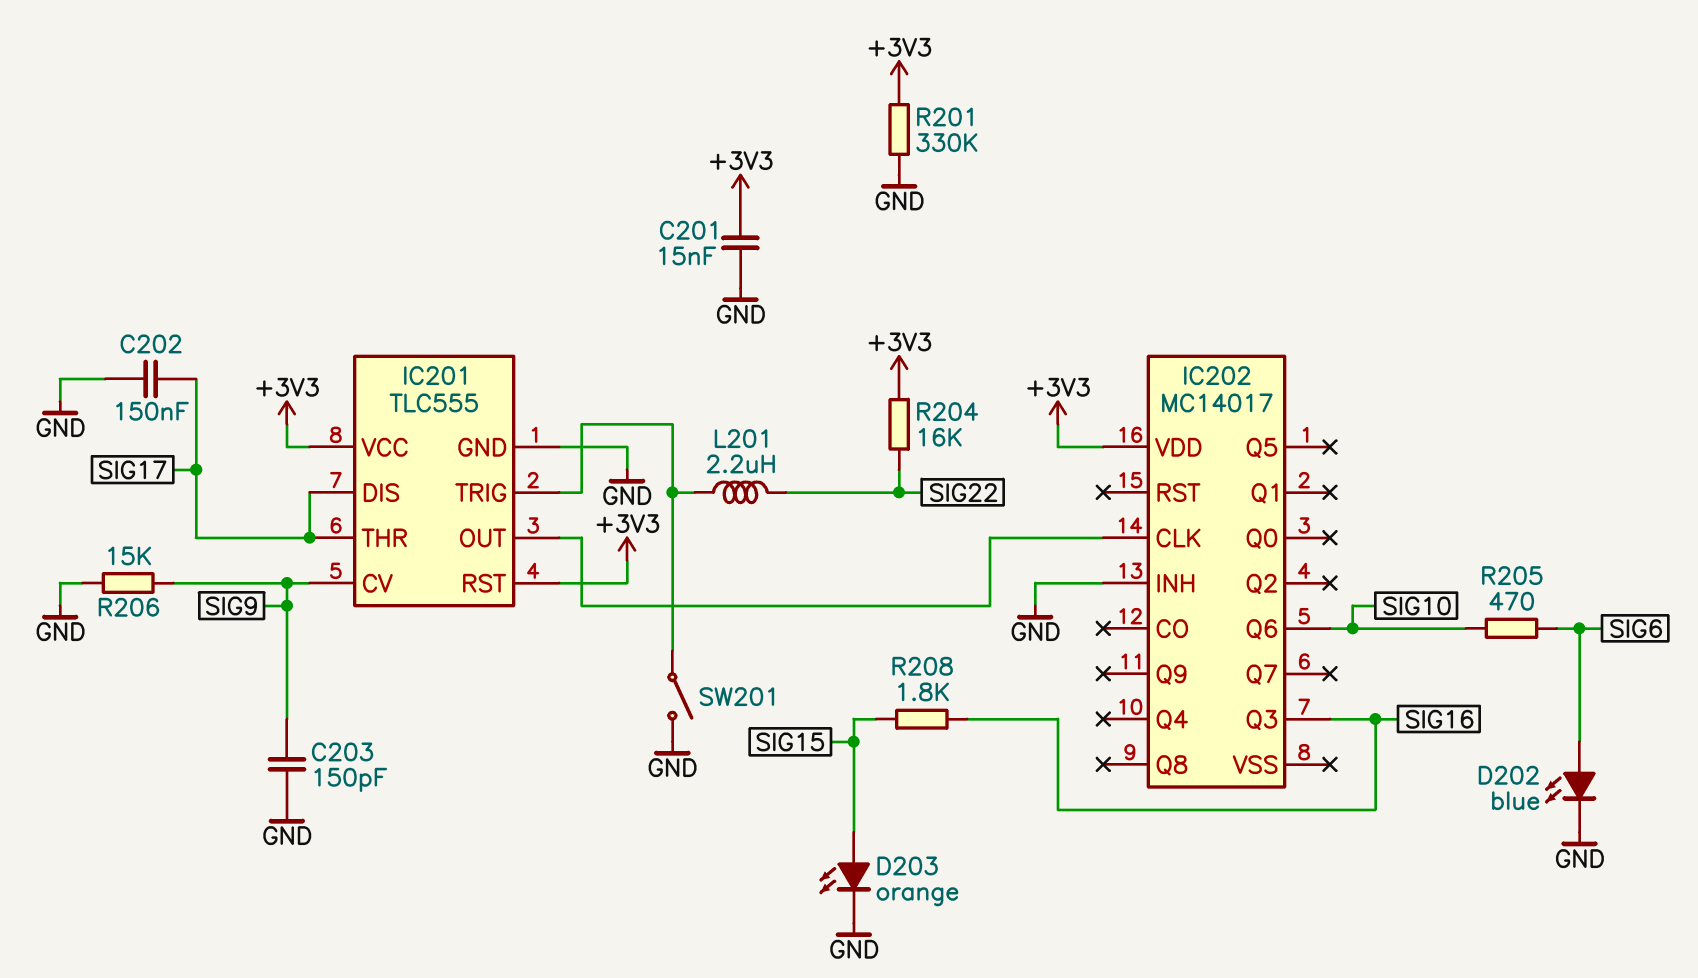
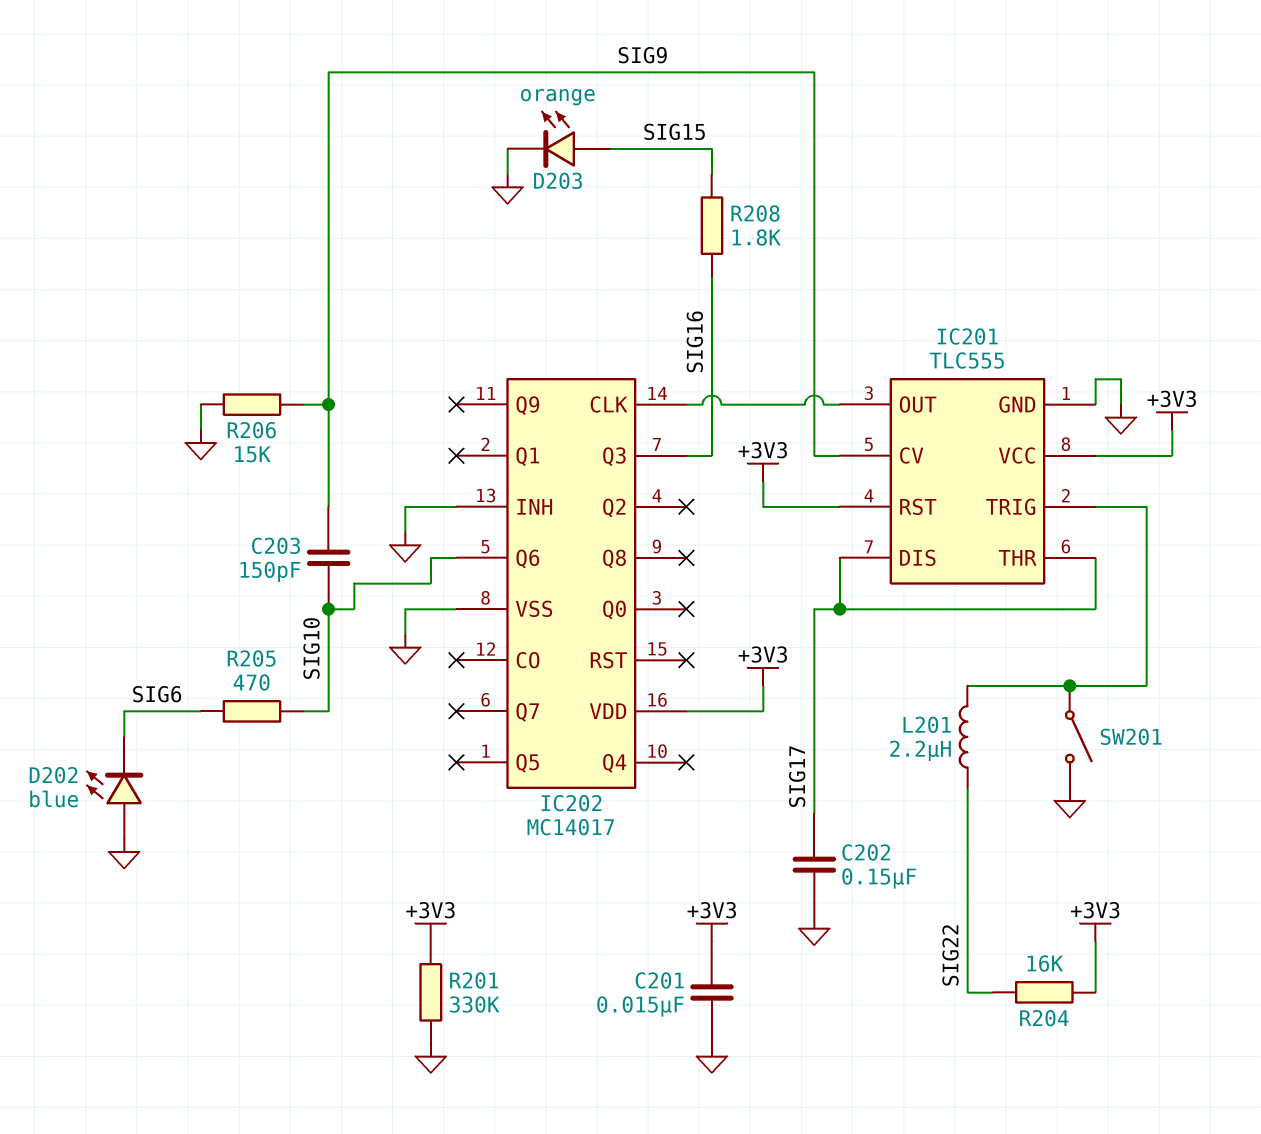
C203: 150pF (GND, SIG9) -> 150pF (SIG9, SIG10)
D202: LED blue (A SIG6, K GND) -> LED blue (A GND, K SIG6)
IC202 pin VSS: none -> GND

